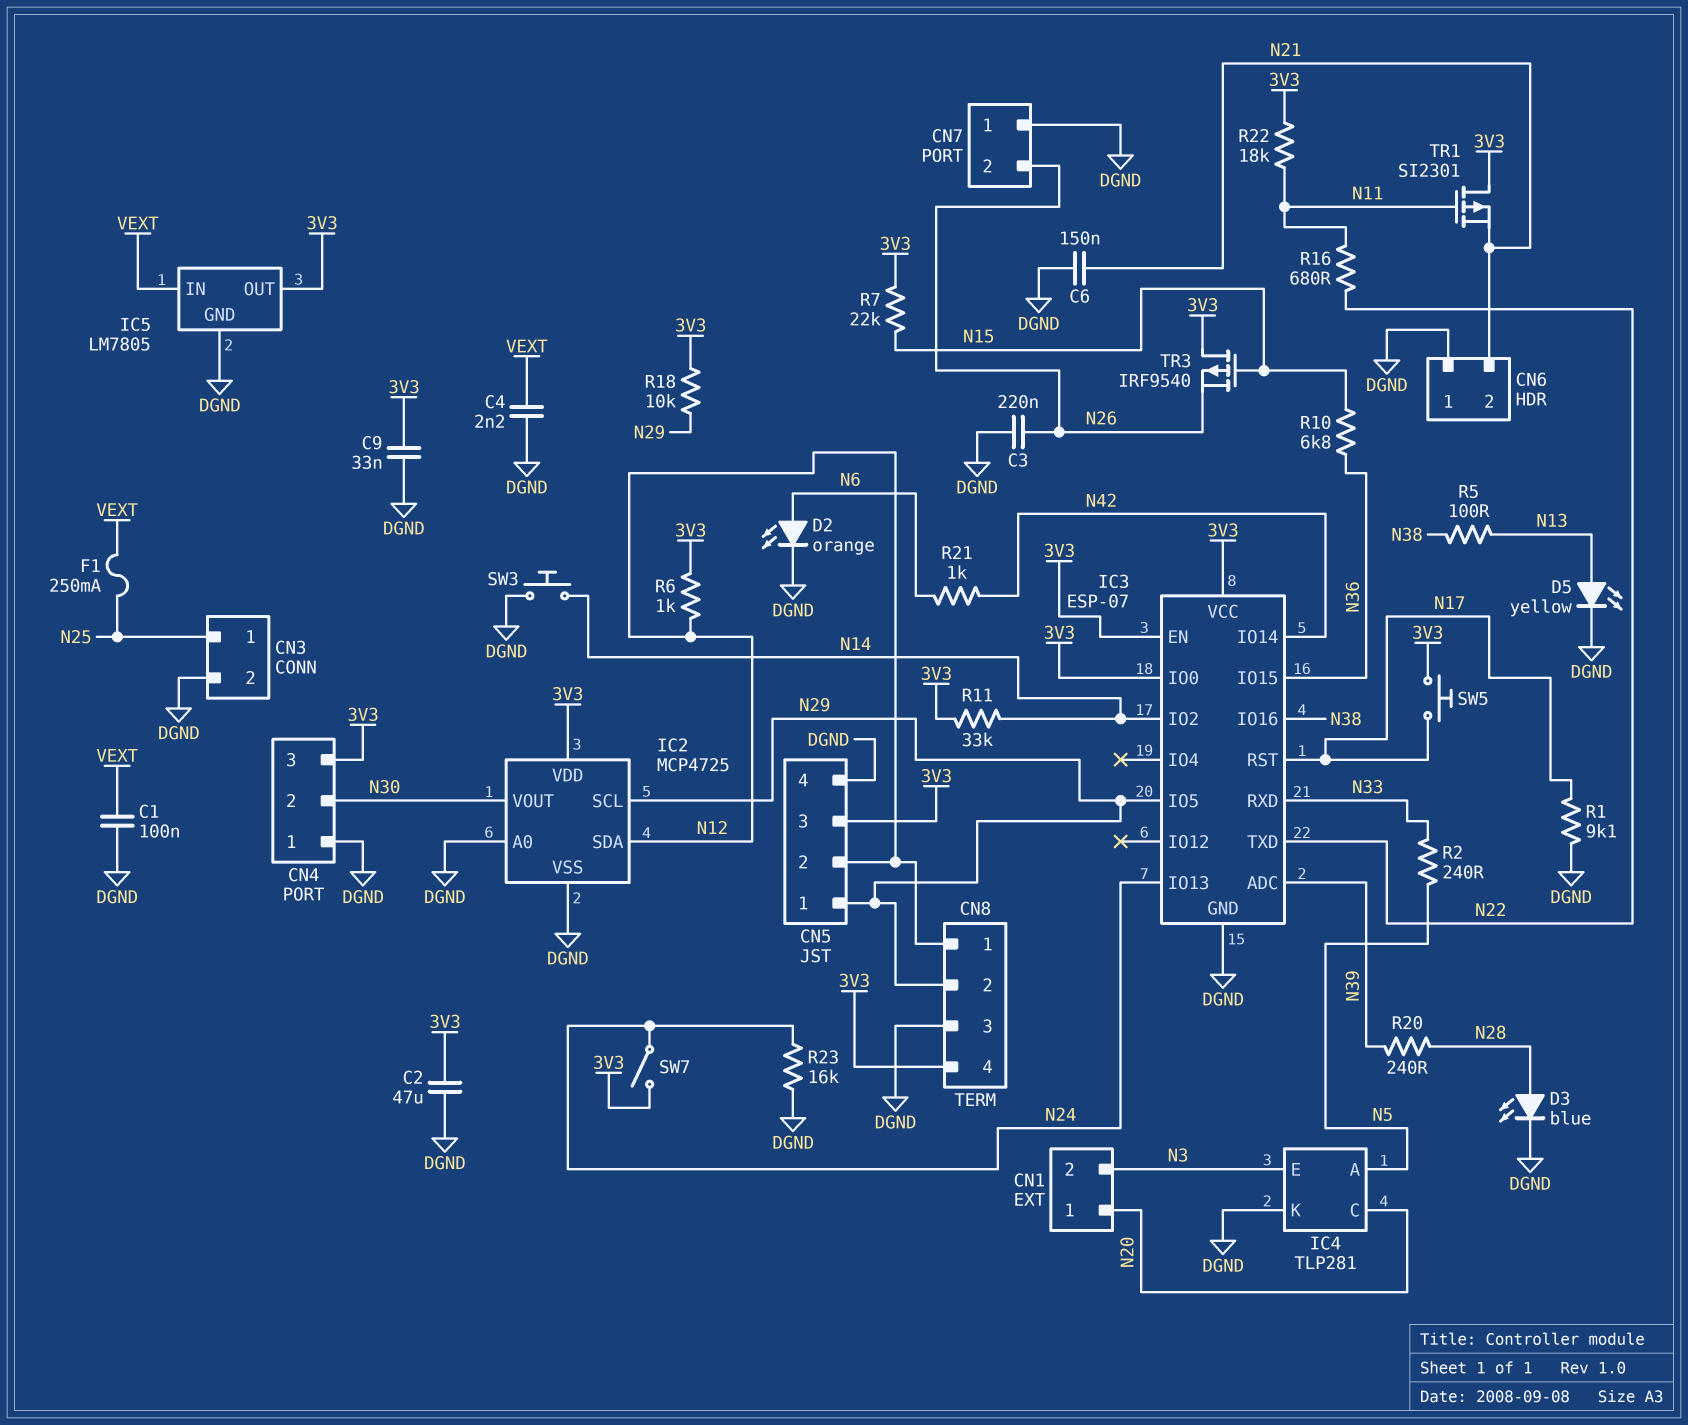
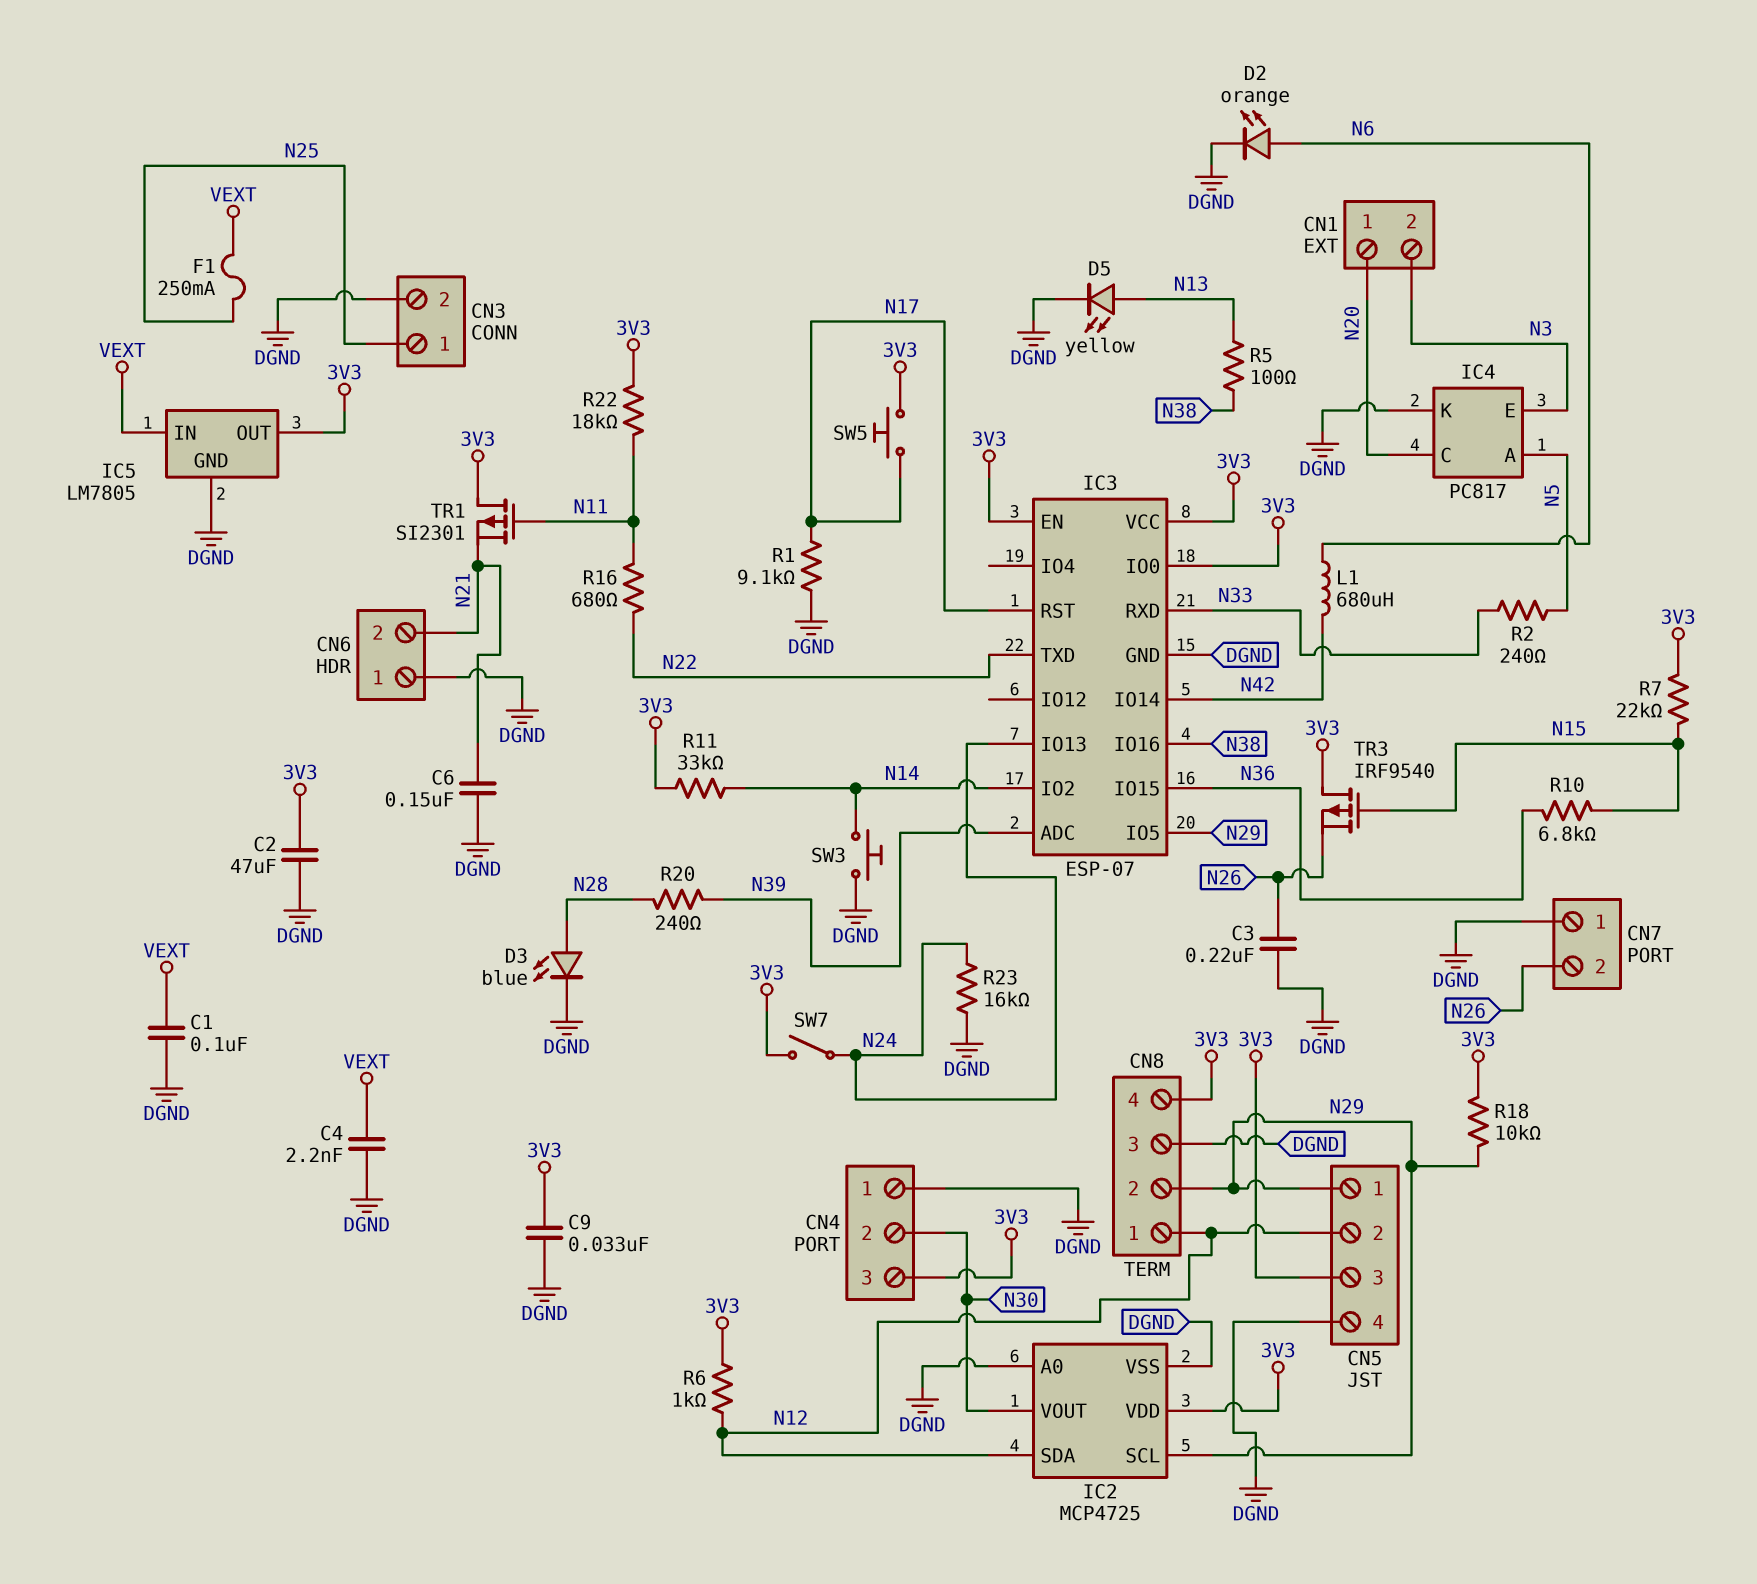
IC4: TLP281 -> PC817
L1: none -> 680uH (N6, N42)
R21: 1k (N6, N42) -> none

